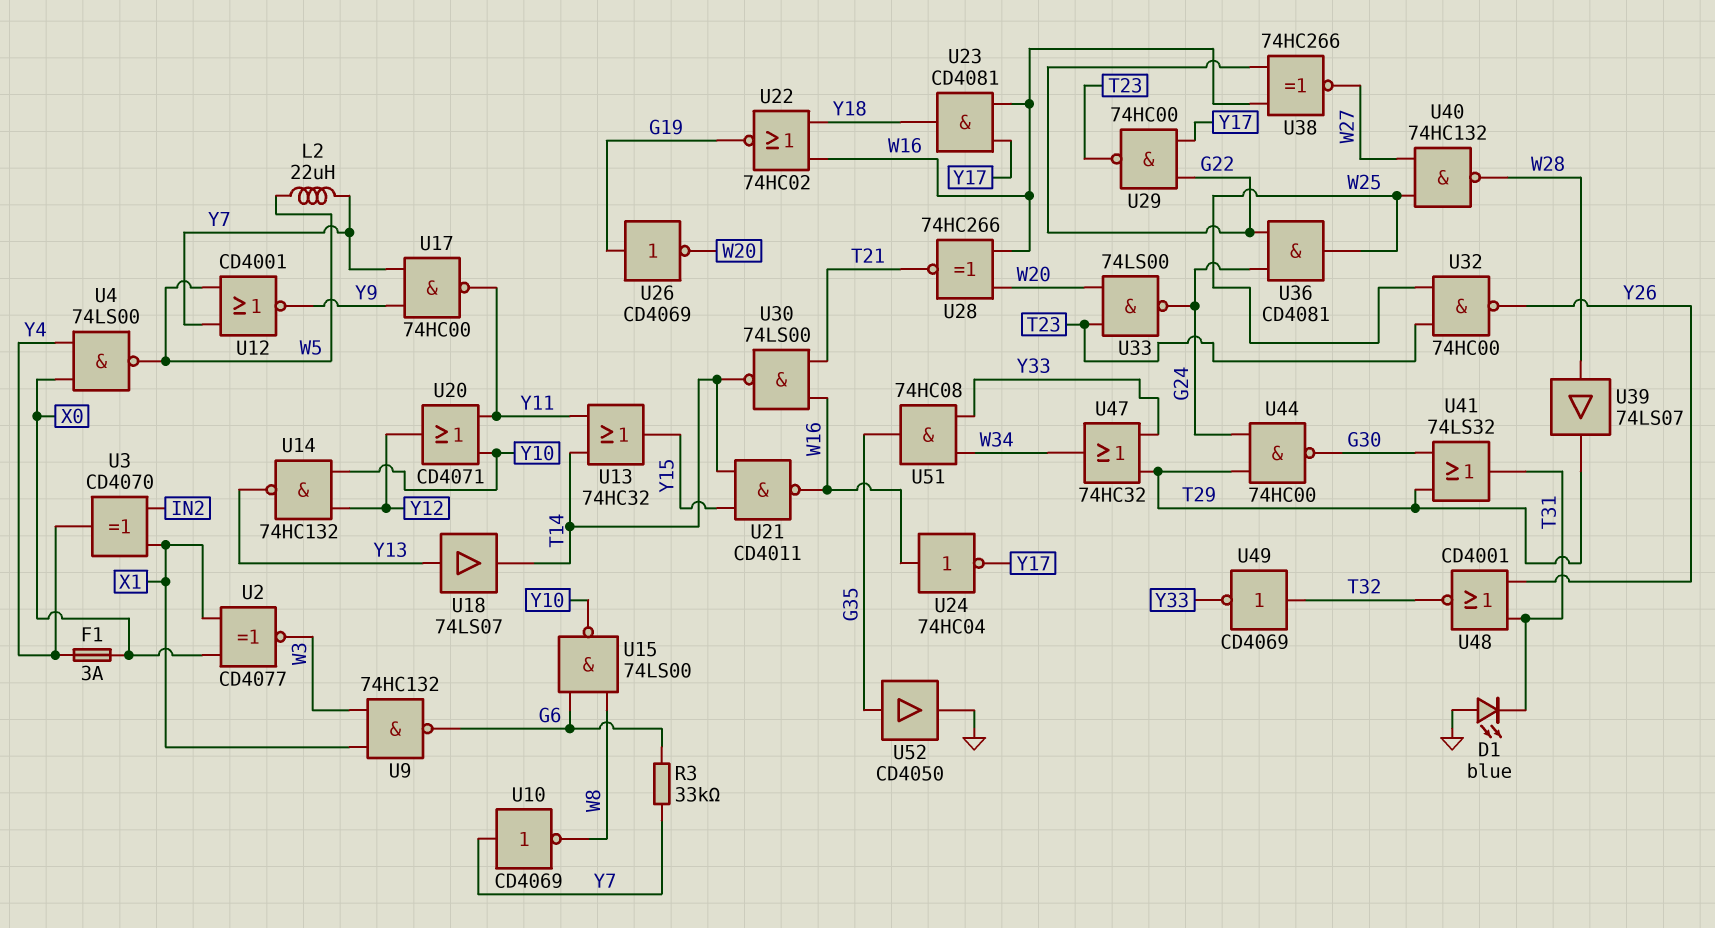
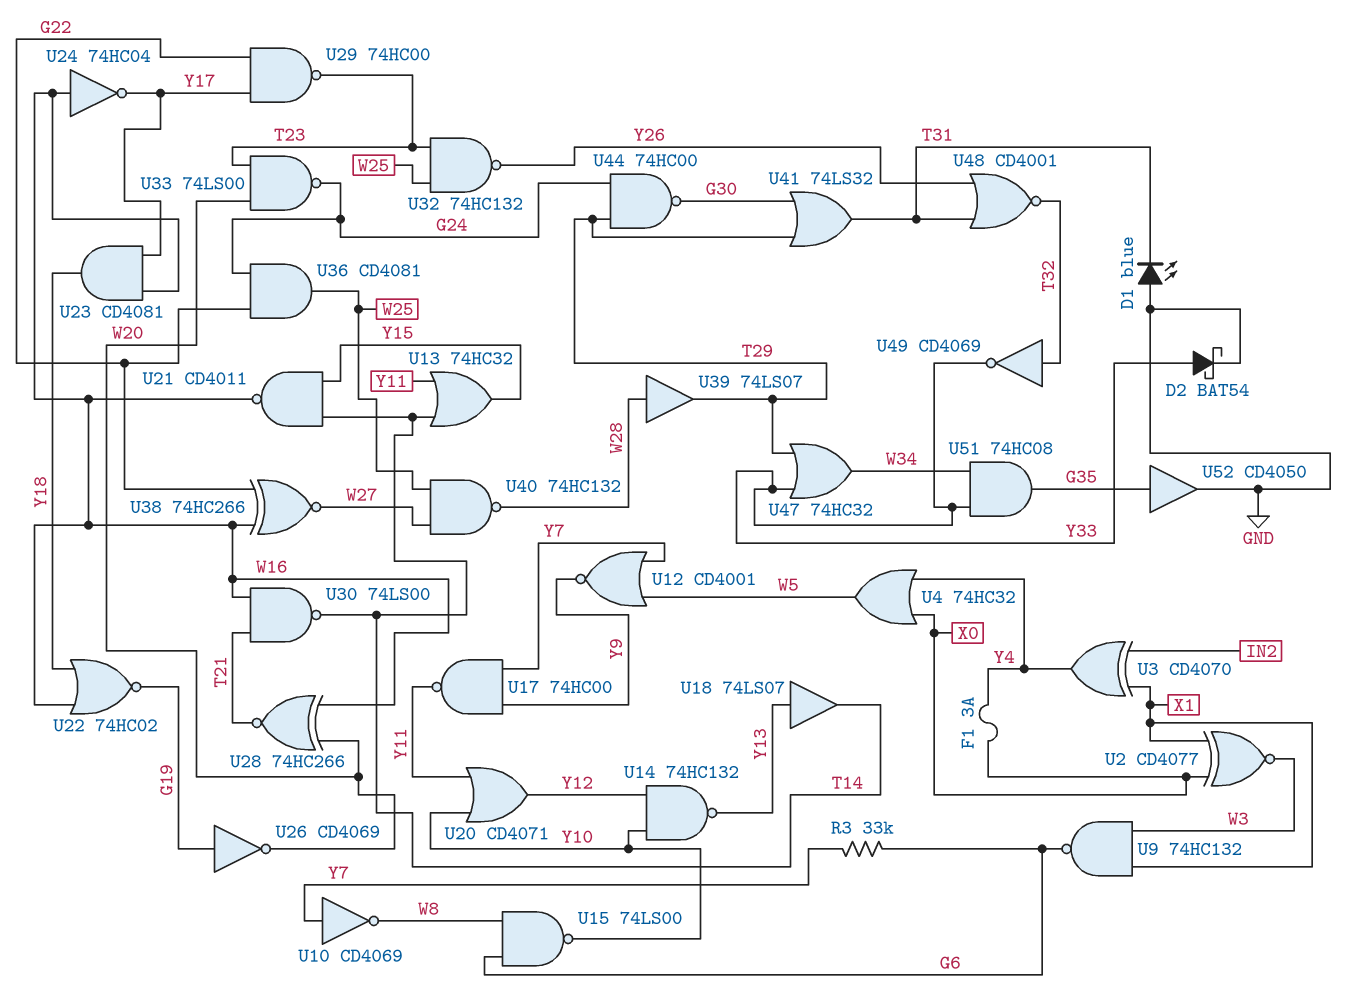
D2: none -> schottky BAT54 (A Y33, K GND)
L2: 22uH (W5, Y7) -> none
U4: NAND 74LS00 (in X0, in Y4, out W5) -> OR 74HC32 (in X0, in Y4, out W5)
U32: NAND 74HC00 (in T23, in W25, out Y26) -> NAND 74HC132 (in T23, in W25, out Y26)

